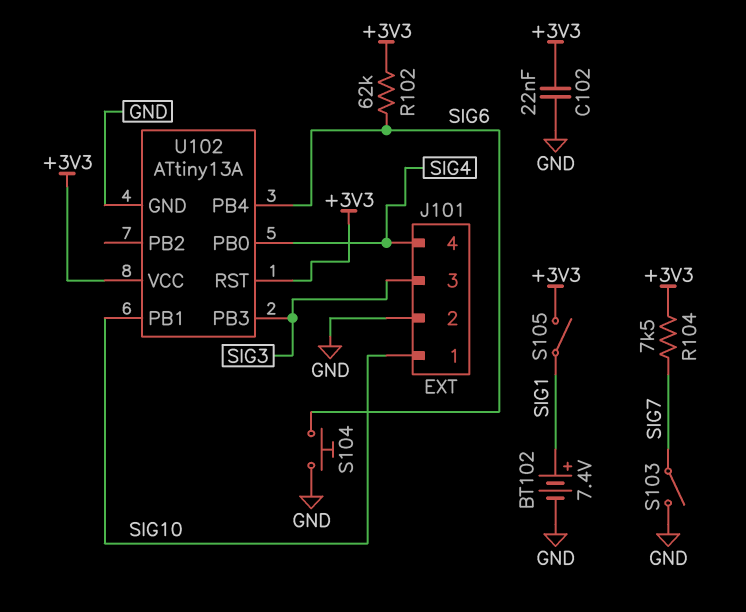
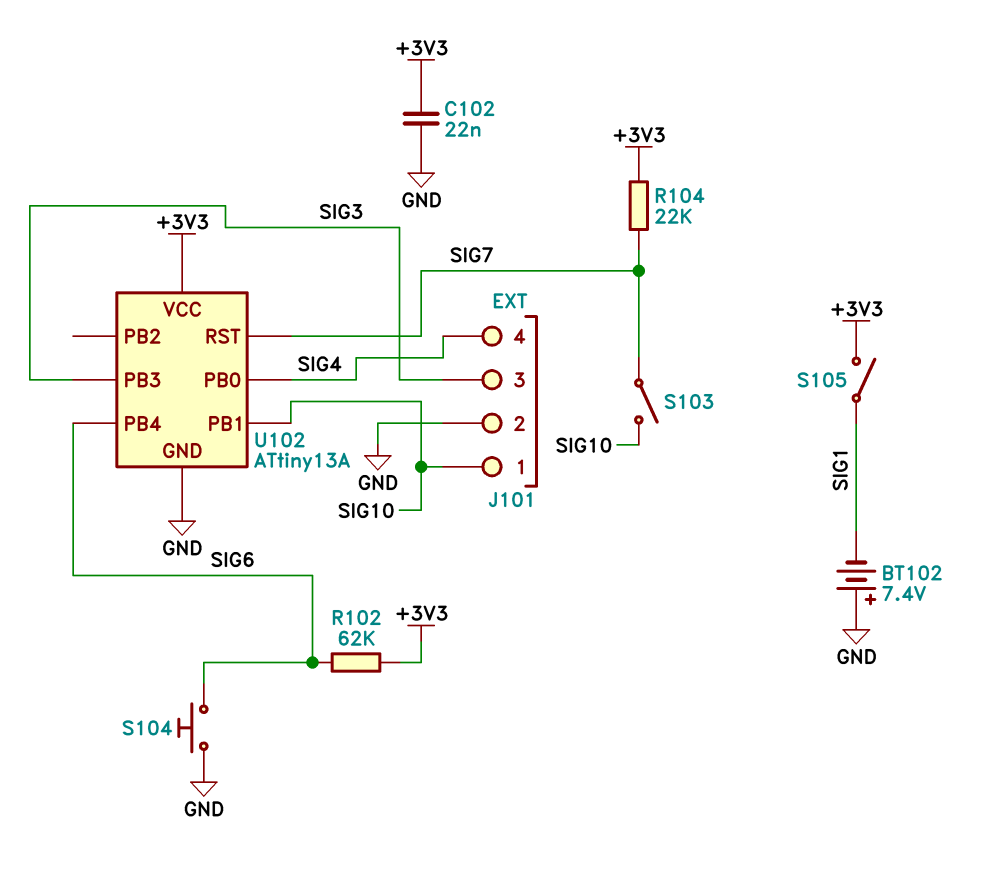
BT102: 7.4V (plus SIG1, minus GND) -> 7.4V (plus GND, minus SIG1)
R104: 7.5k (+3V3, SIG7) -> 22k (+3V3, SIG7)
S103: switch (GND, SIG7) -> switch (SIG7, SIG10)
U102 pin RST: +3V3 -> SIG7

